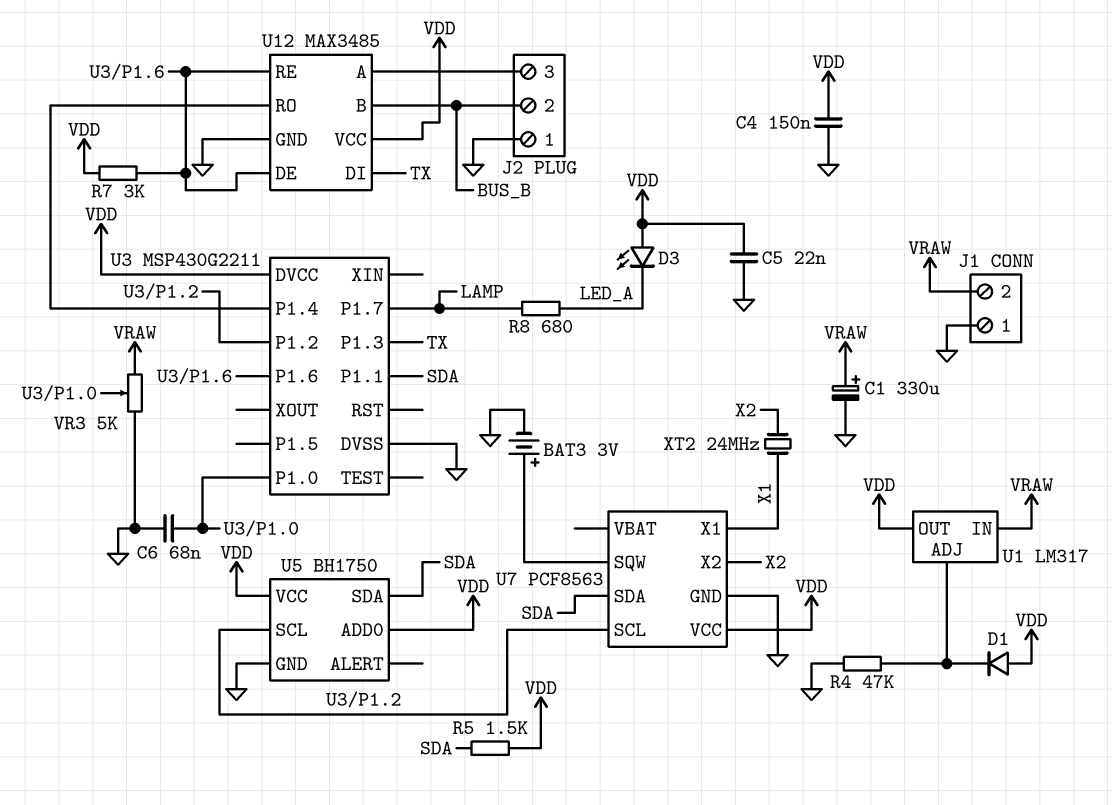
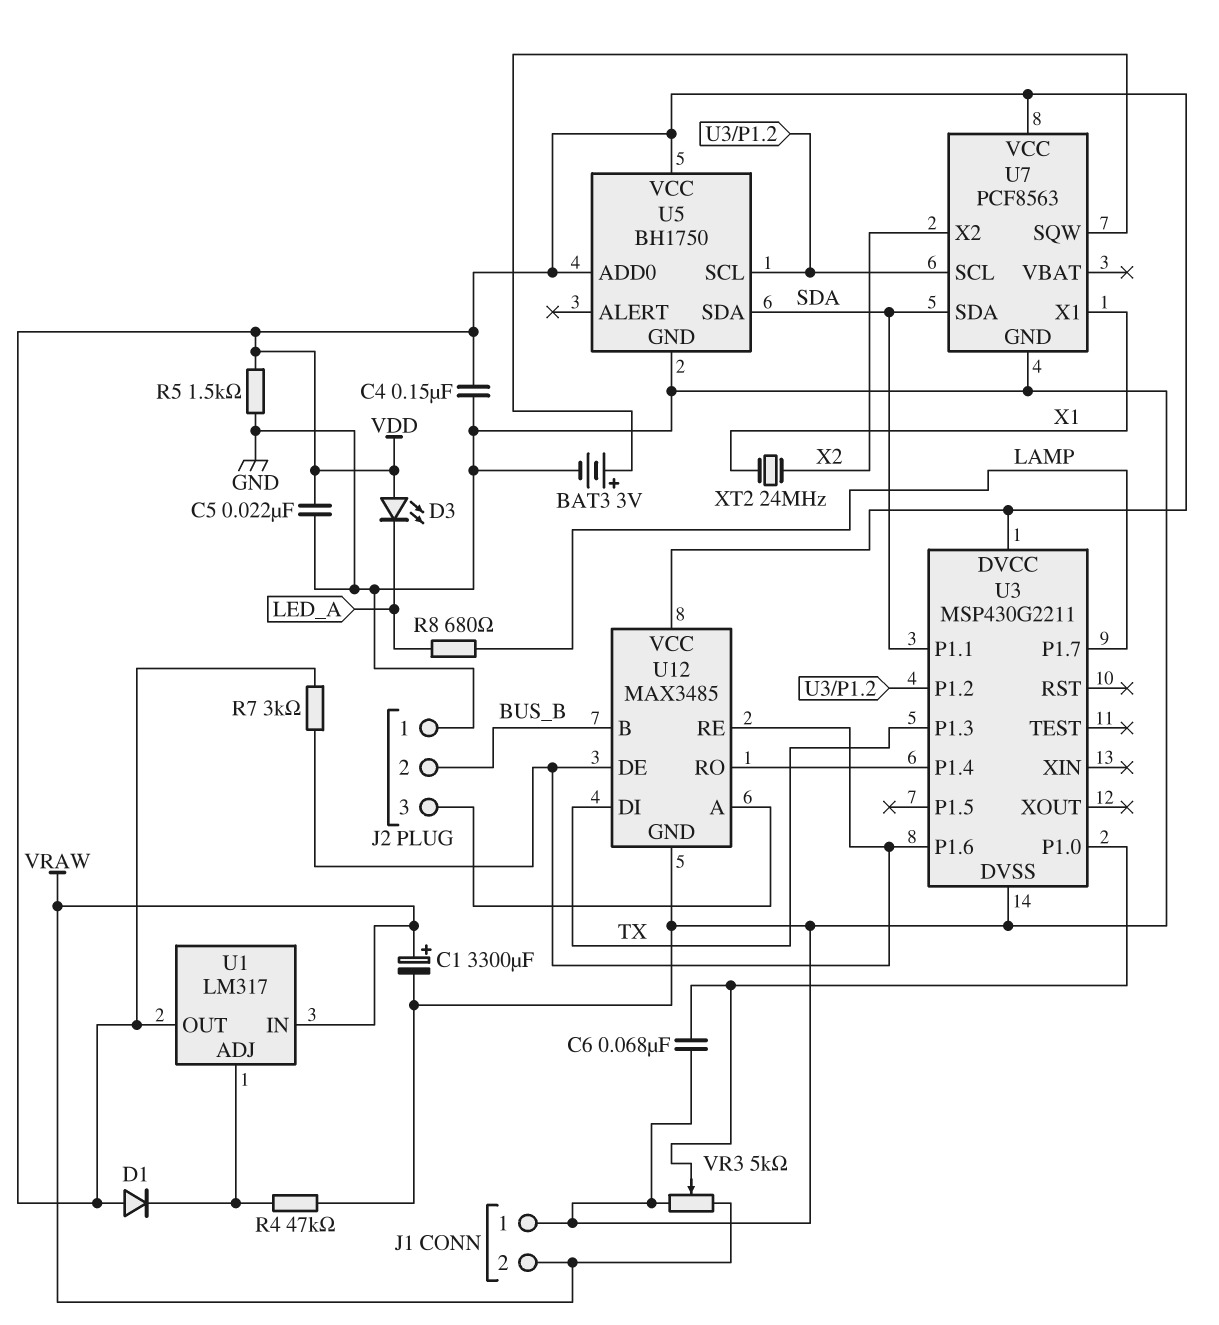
C1: 330uF (plus VRAW, minus GND) -> 3300uF (plus VRAW, minus GND)
R5: 1.5k (SDA, VDD) -> 1.5k (GND, VDD)

